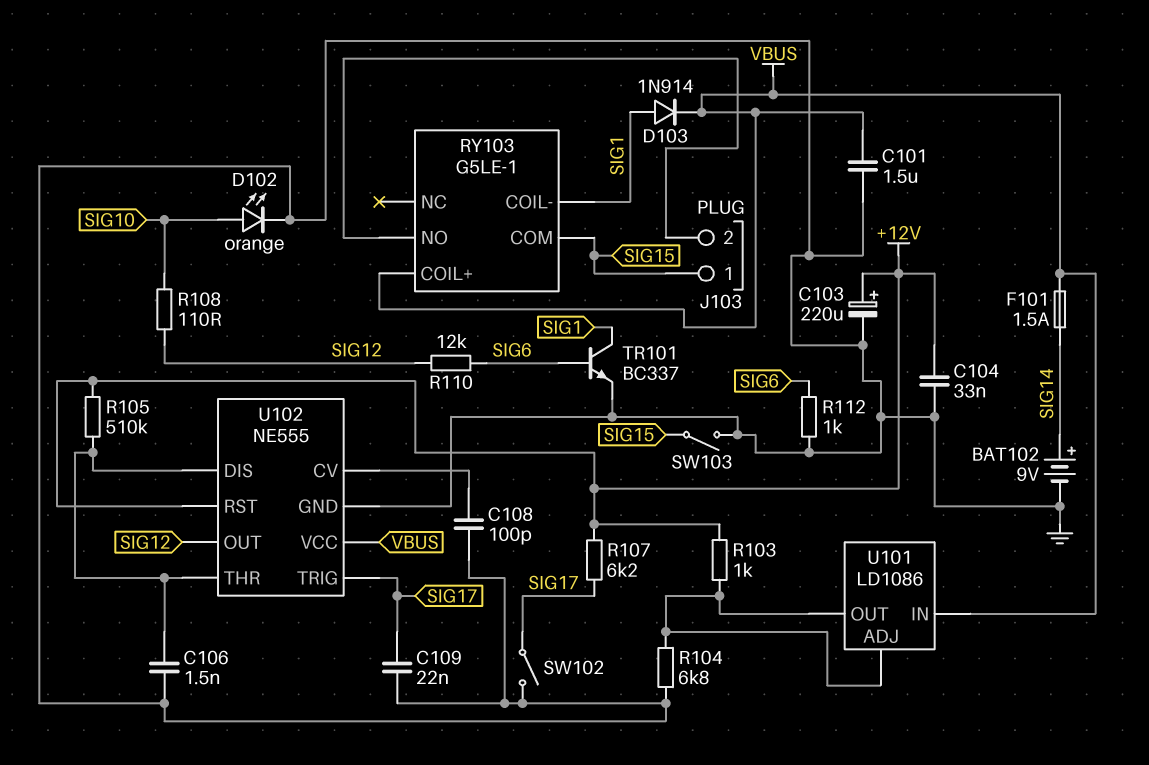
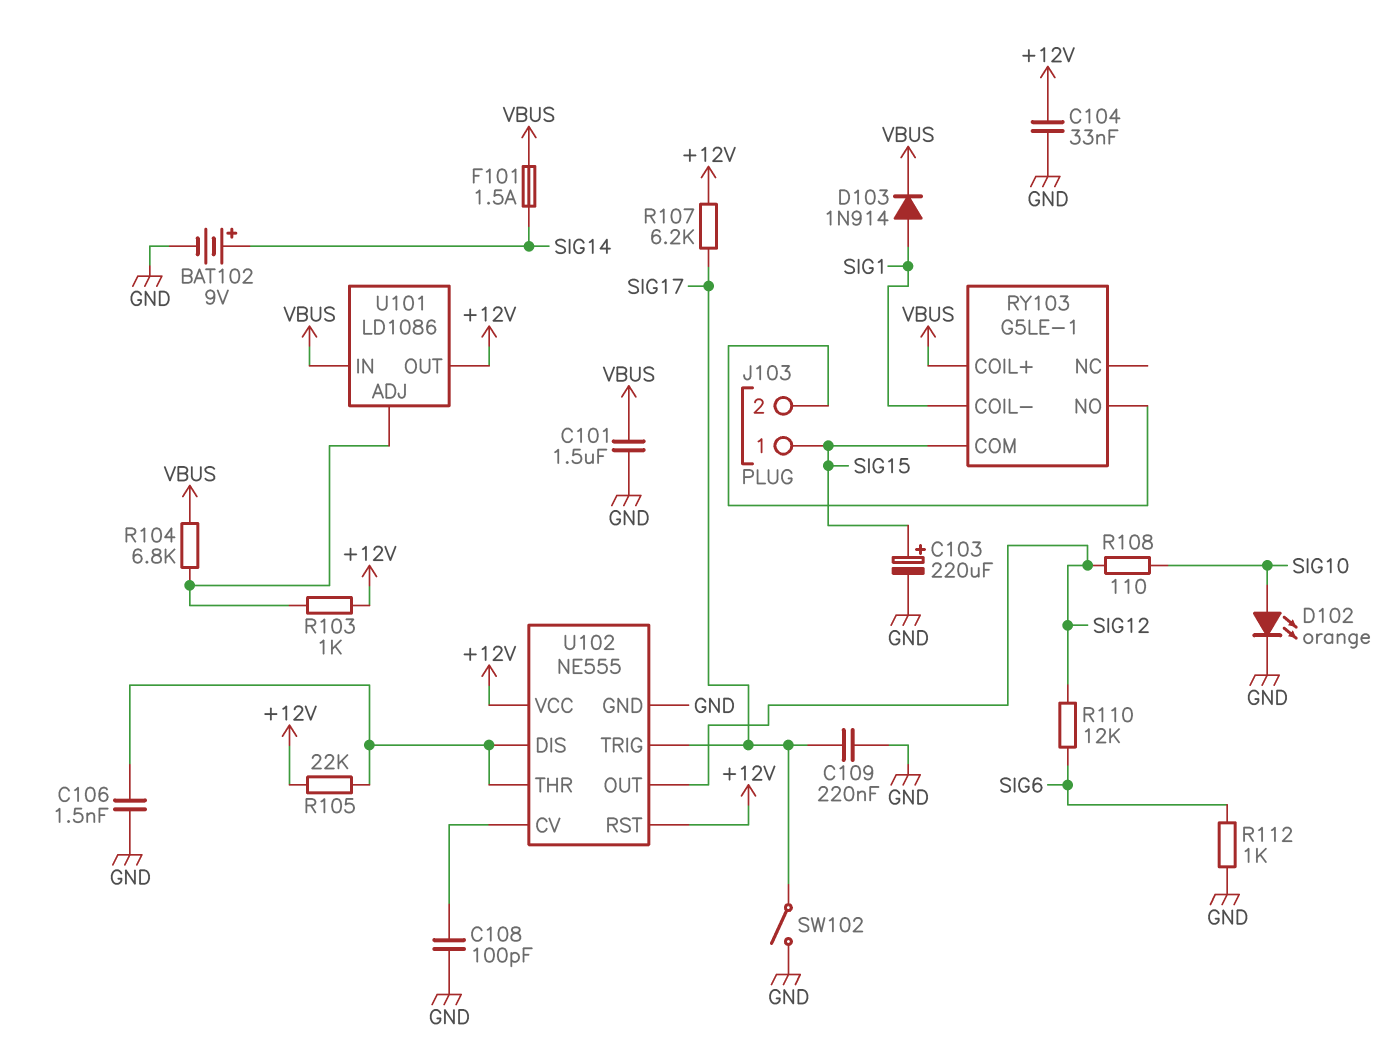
C103: 220uF (plus +12V, minus GND) -> 220uF (plus SIG15, minus GND)
C109: 22nF (GND, SIG17) -> 220nF (GND, SIG17)
R104: 6.8k (GND, U101/ADJ) -> 6.8k (U101/ADJ, VBUS)
R105: 510k (+12V, U102/DIS) -> 22k (+12V, U102/DIS)
SW103: switch (GND, SIG15) -> none
TR101: NPN BC337 (B SIG6, C SIG1, E GND) -> none
U101 pin OUT: U101/ADJ -> +12V
U102 pin VCC: VBUS -> +12V

